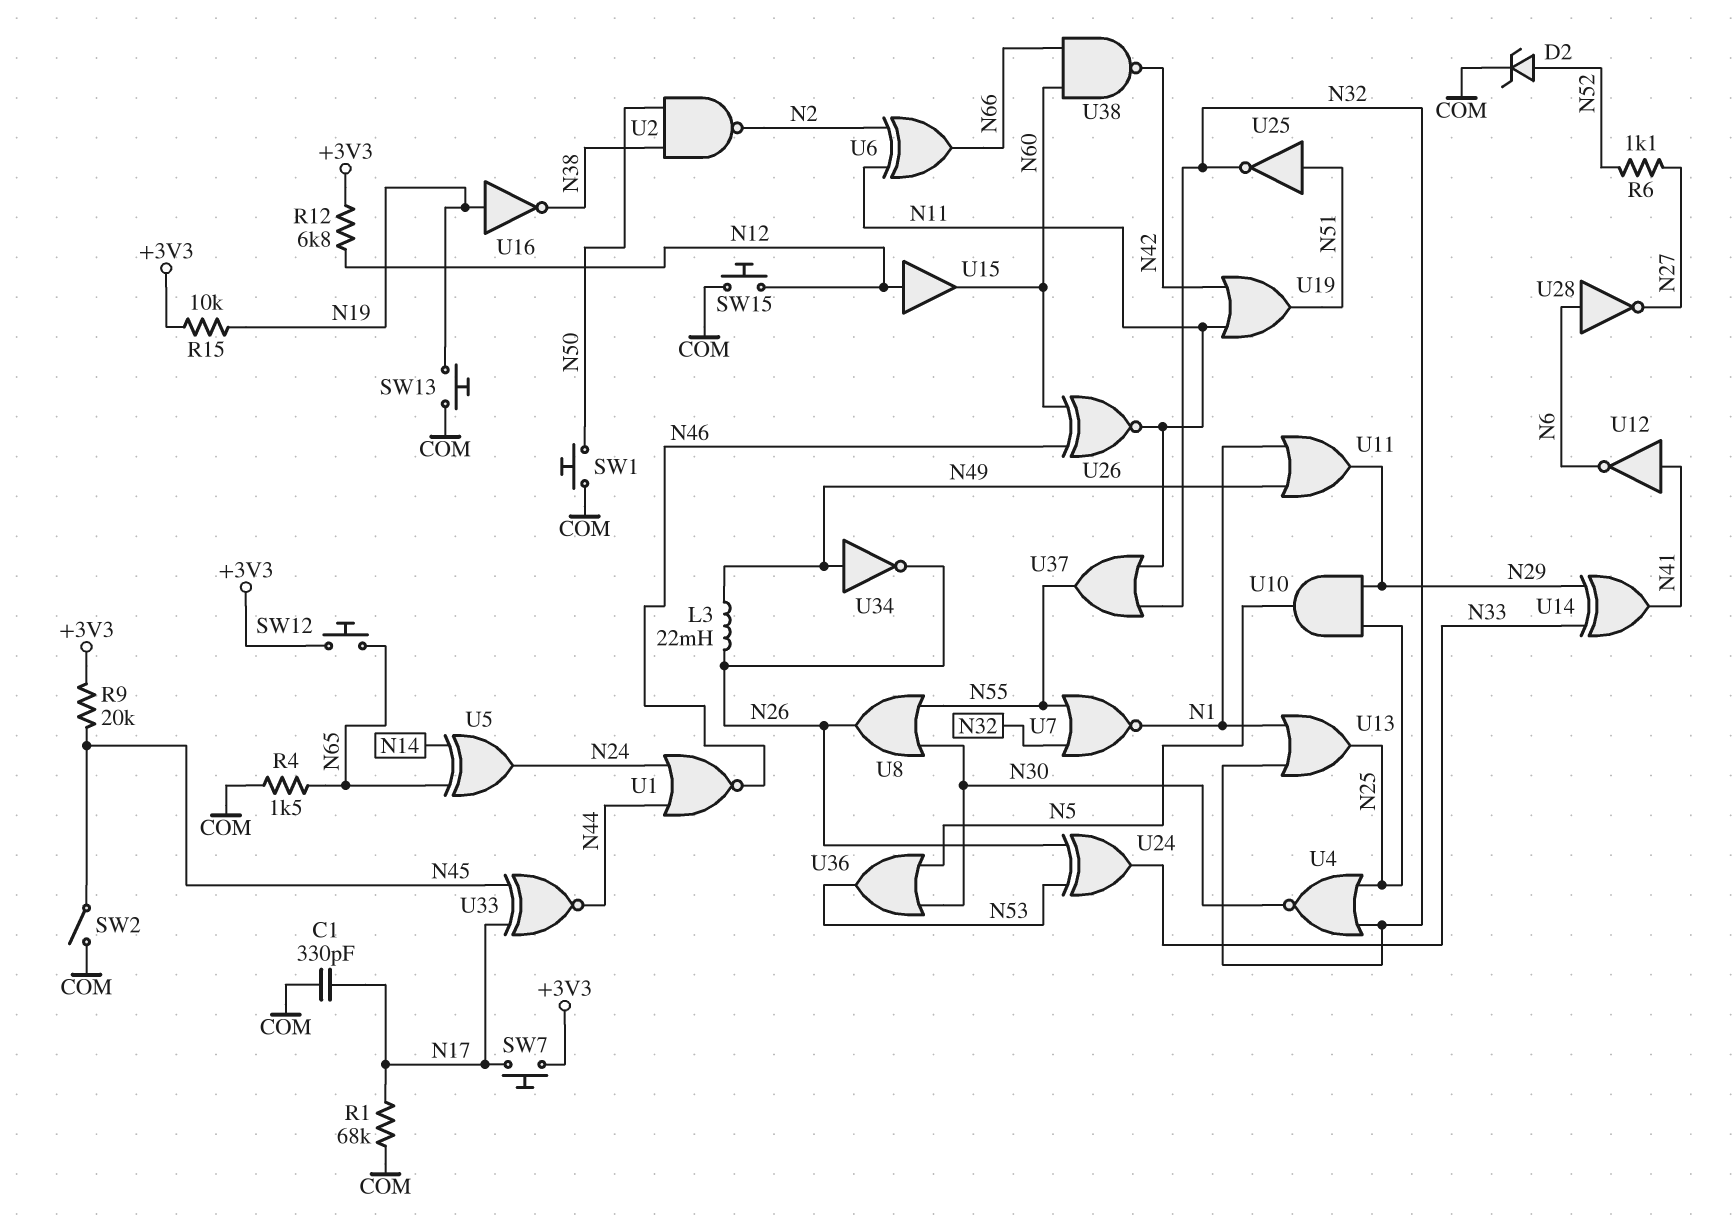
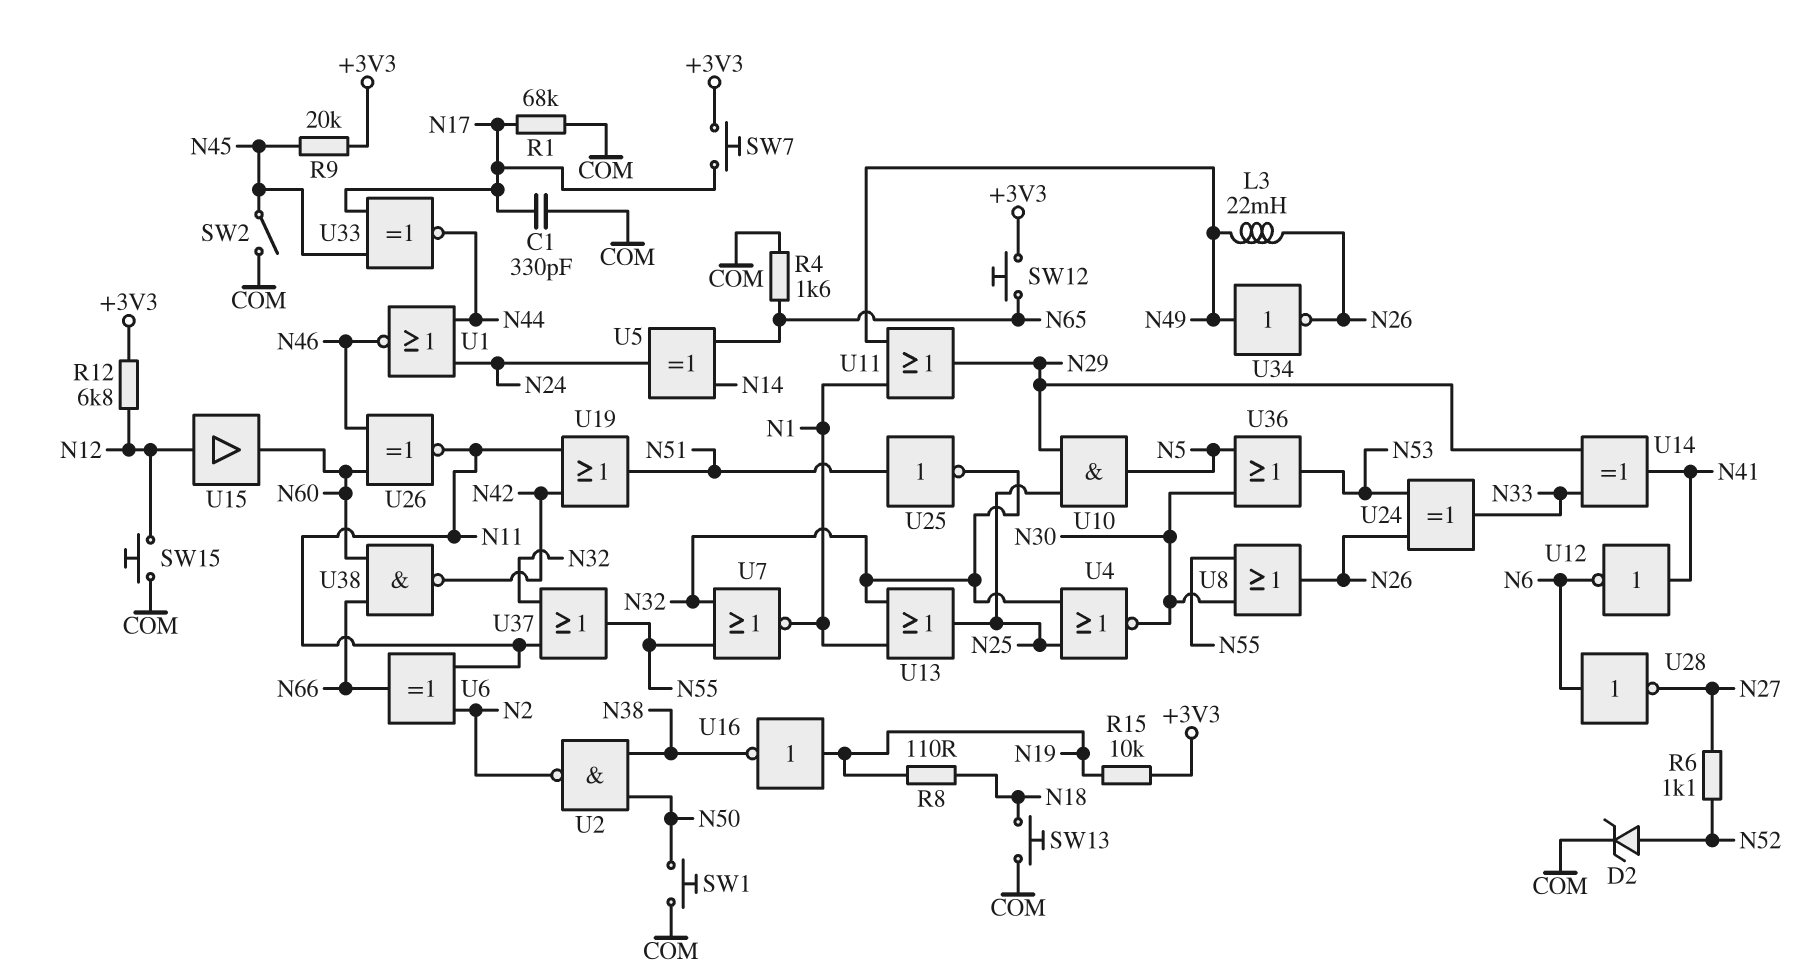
R4: 1.5k (COM, N65) -> 1.6k (COM, N65)
R8: none -> 110 (N18, N19)
SW13: button (COM, N19) -> button (COM, N18)

